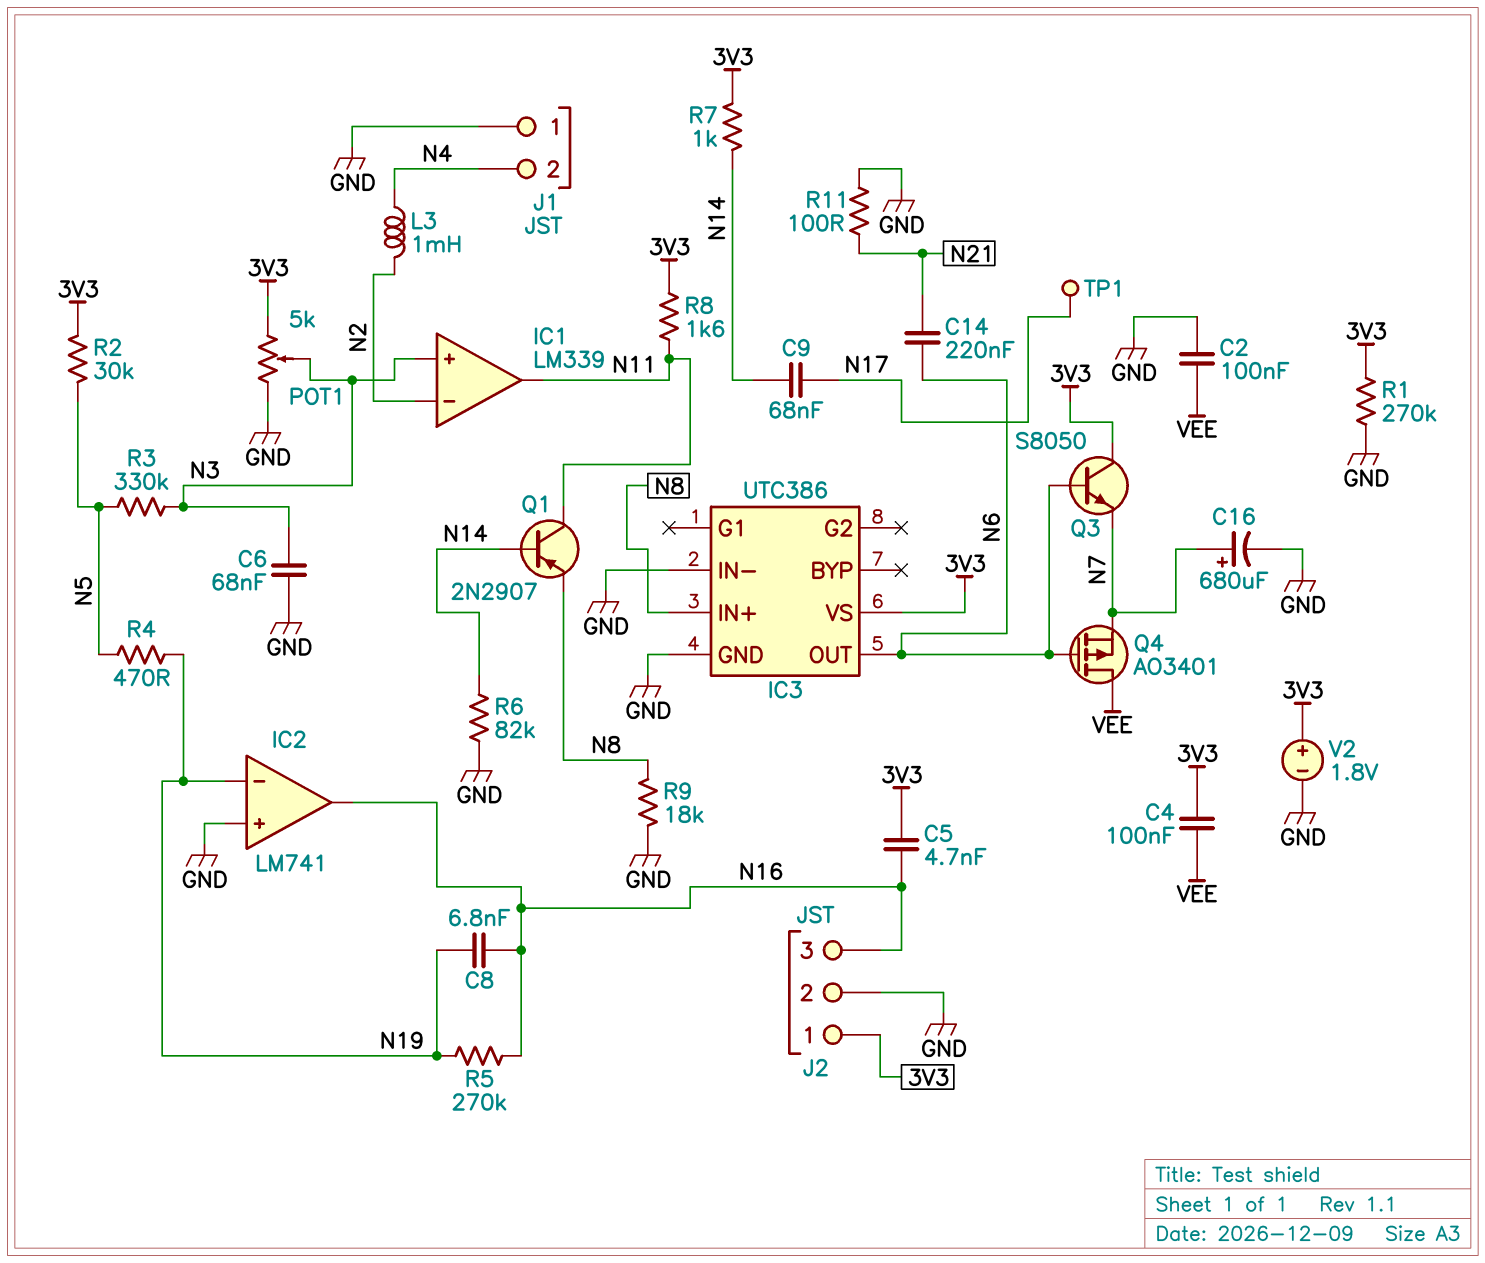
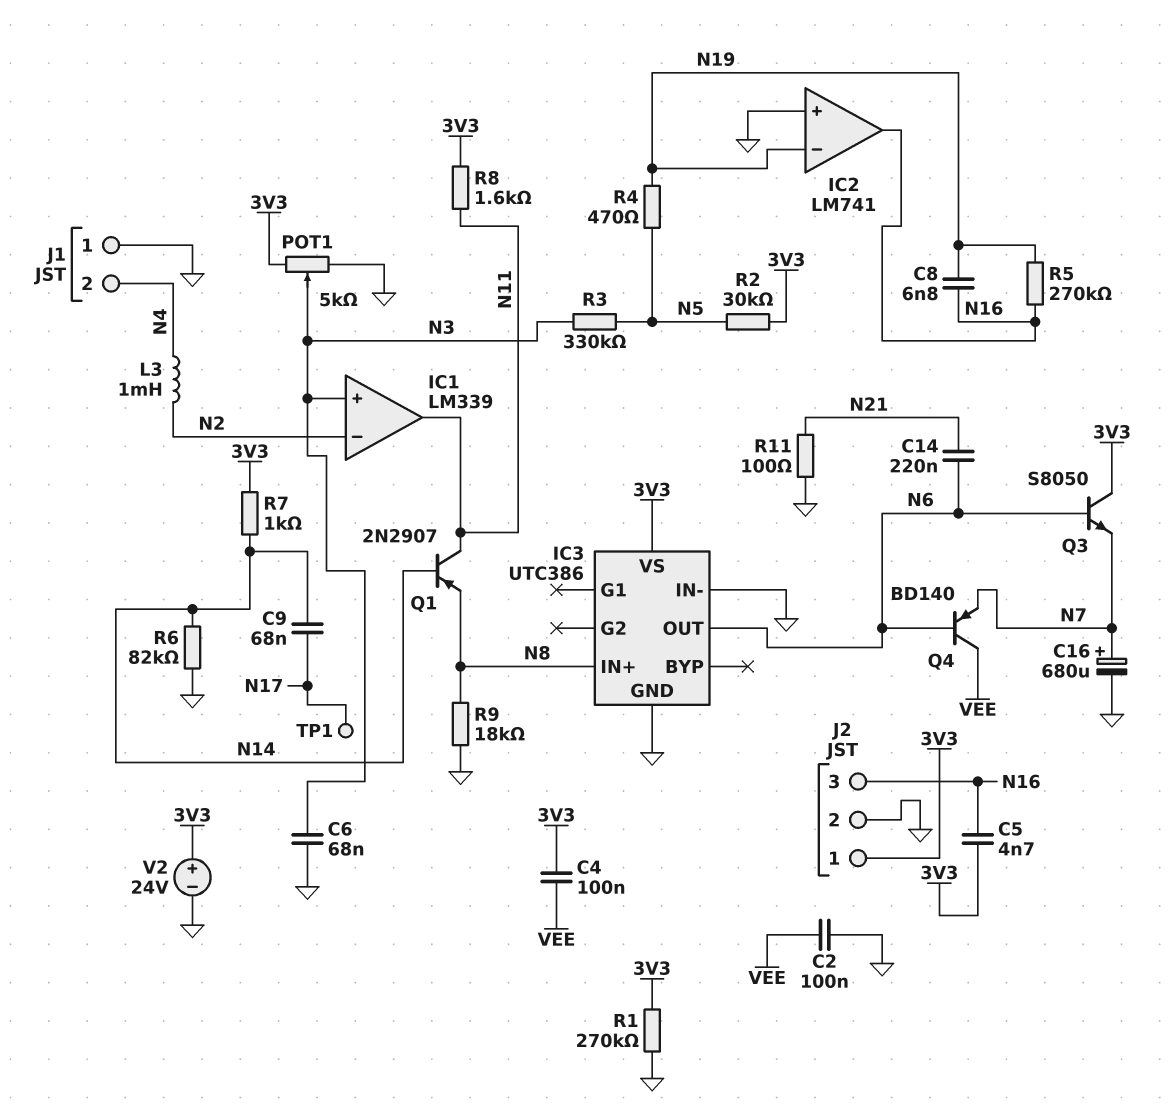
Q4: PMOS AO3401 (G N6, D VEE, S N7) -> PNP BD140 (B N6, C VEE, E N7)
V2: 1.8V (plus 3V3, minus GND) -> 24V (plus 3V3, minus GND)

